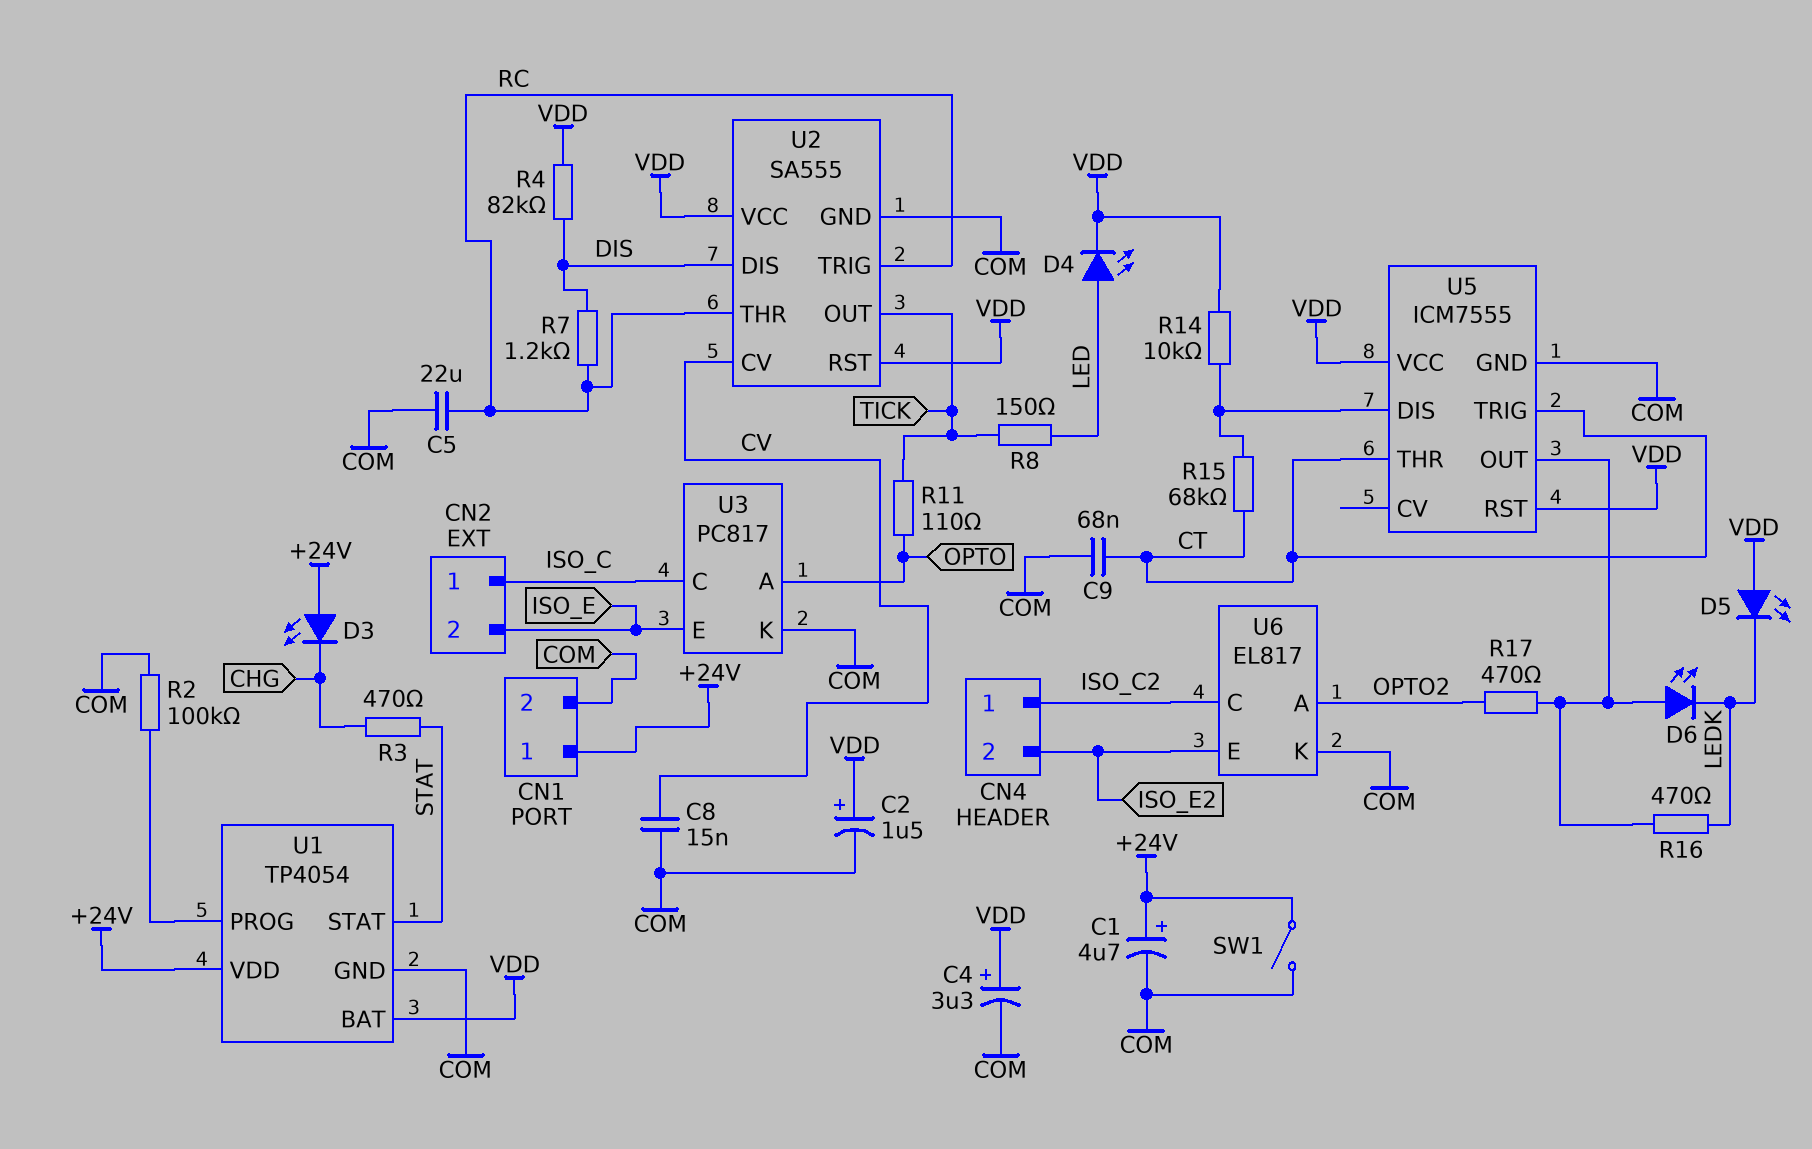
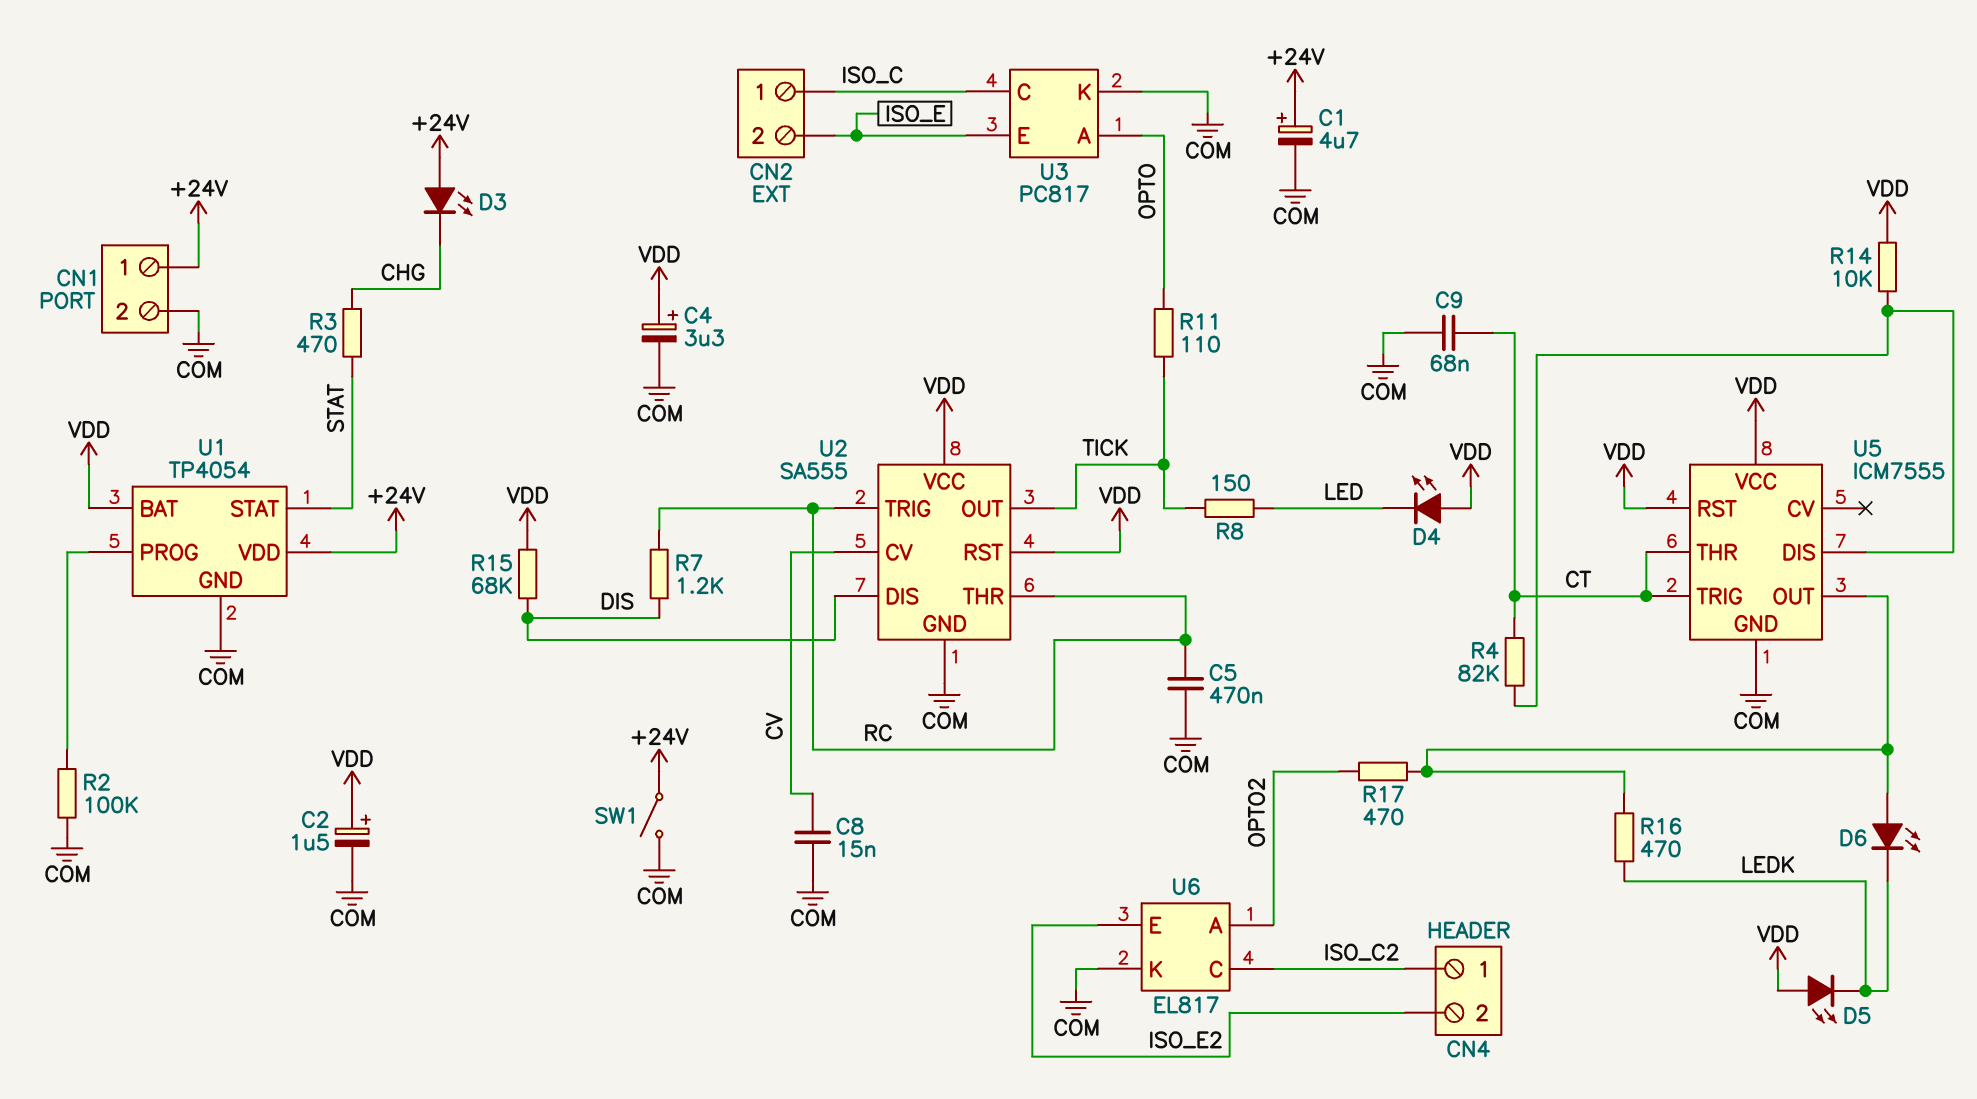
C5: 22uF (COM, RC) -> 470nF (COM, RC)
D4: LED (A LED, K VDD) -> LED (A VDD, K LED)
R4: 82k (DIS, VDD) -> 82k (CT, U5/DIS)
R15: 68k (CT, U5/DIS) -> 68k (DIS, VDD)

